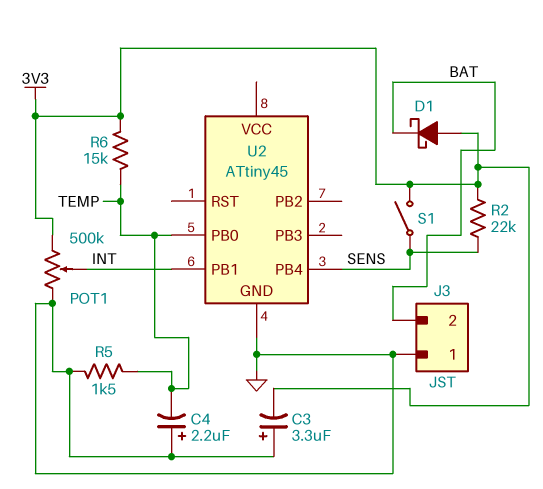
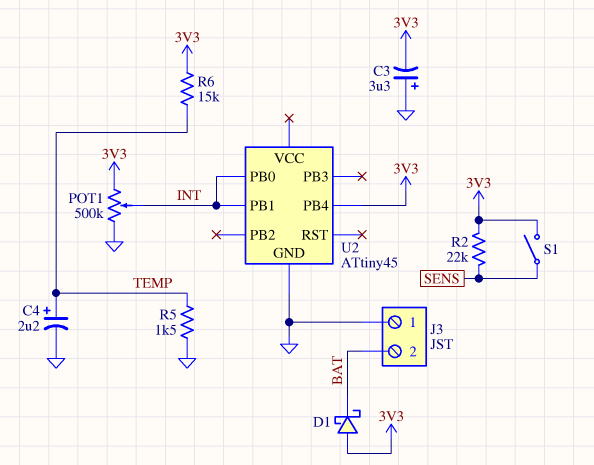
C4: 2.2uF (plus GND, minus TEMP) -> 2.2uF (plus TEMP, minus GND)
U2 pin PB0: TEMP -> INT
U2 pin PB4: SENS -> 3V3

